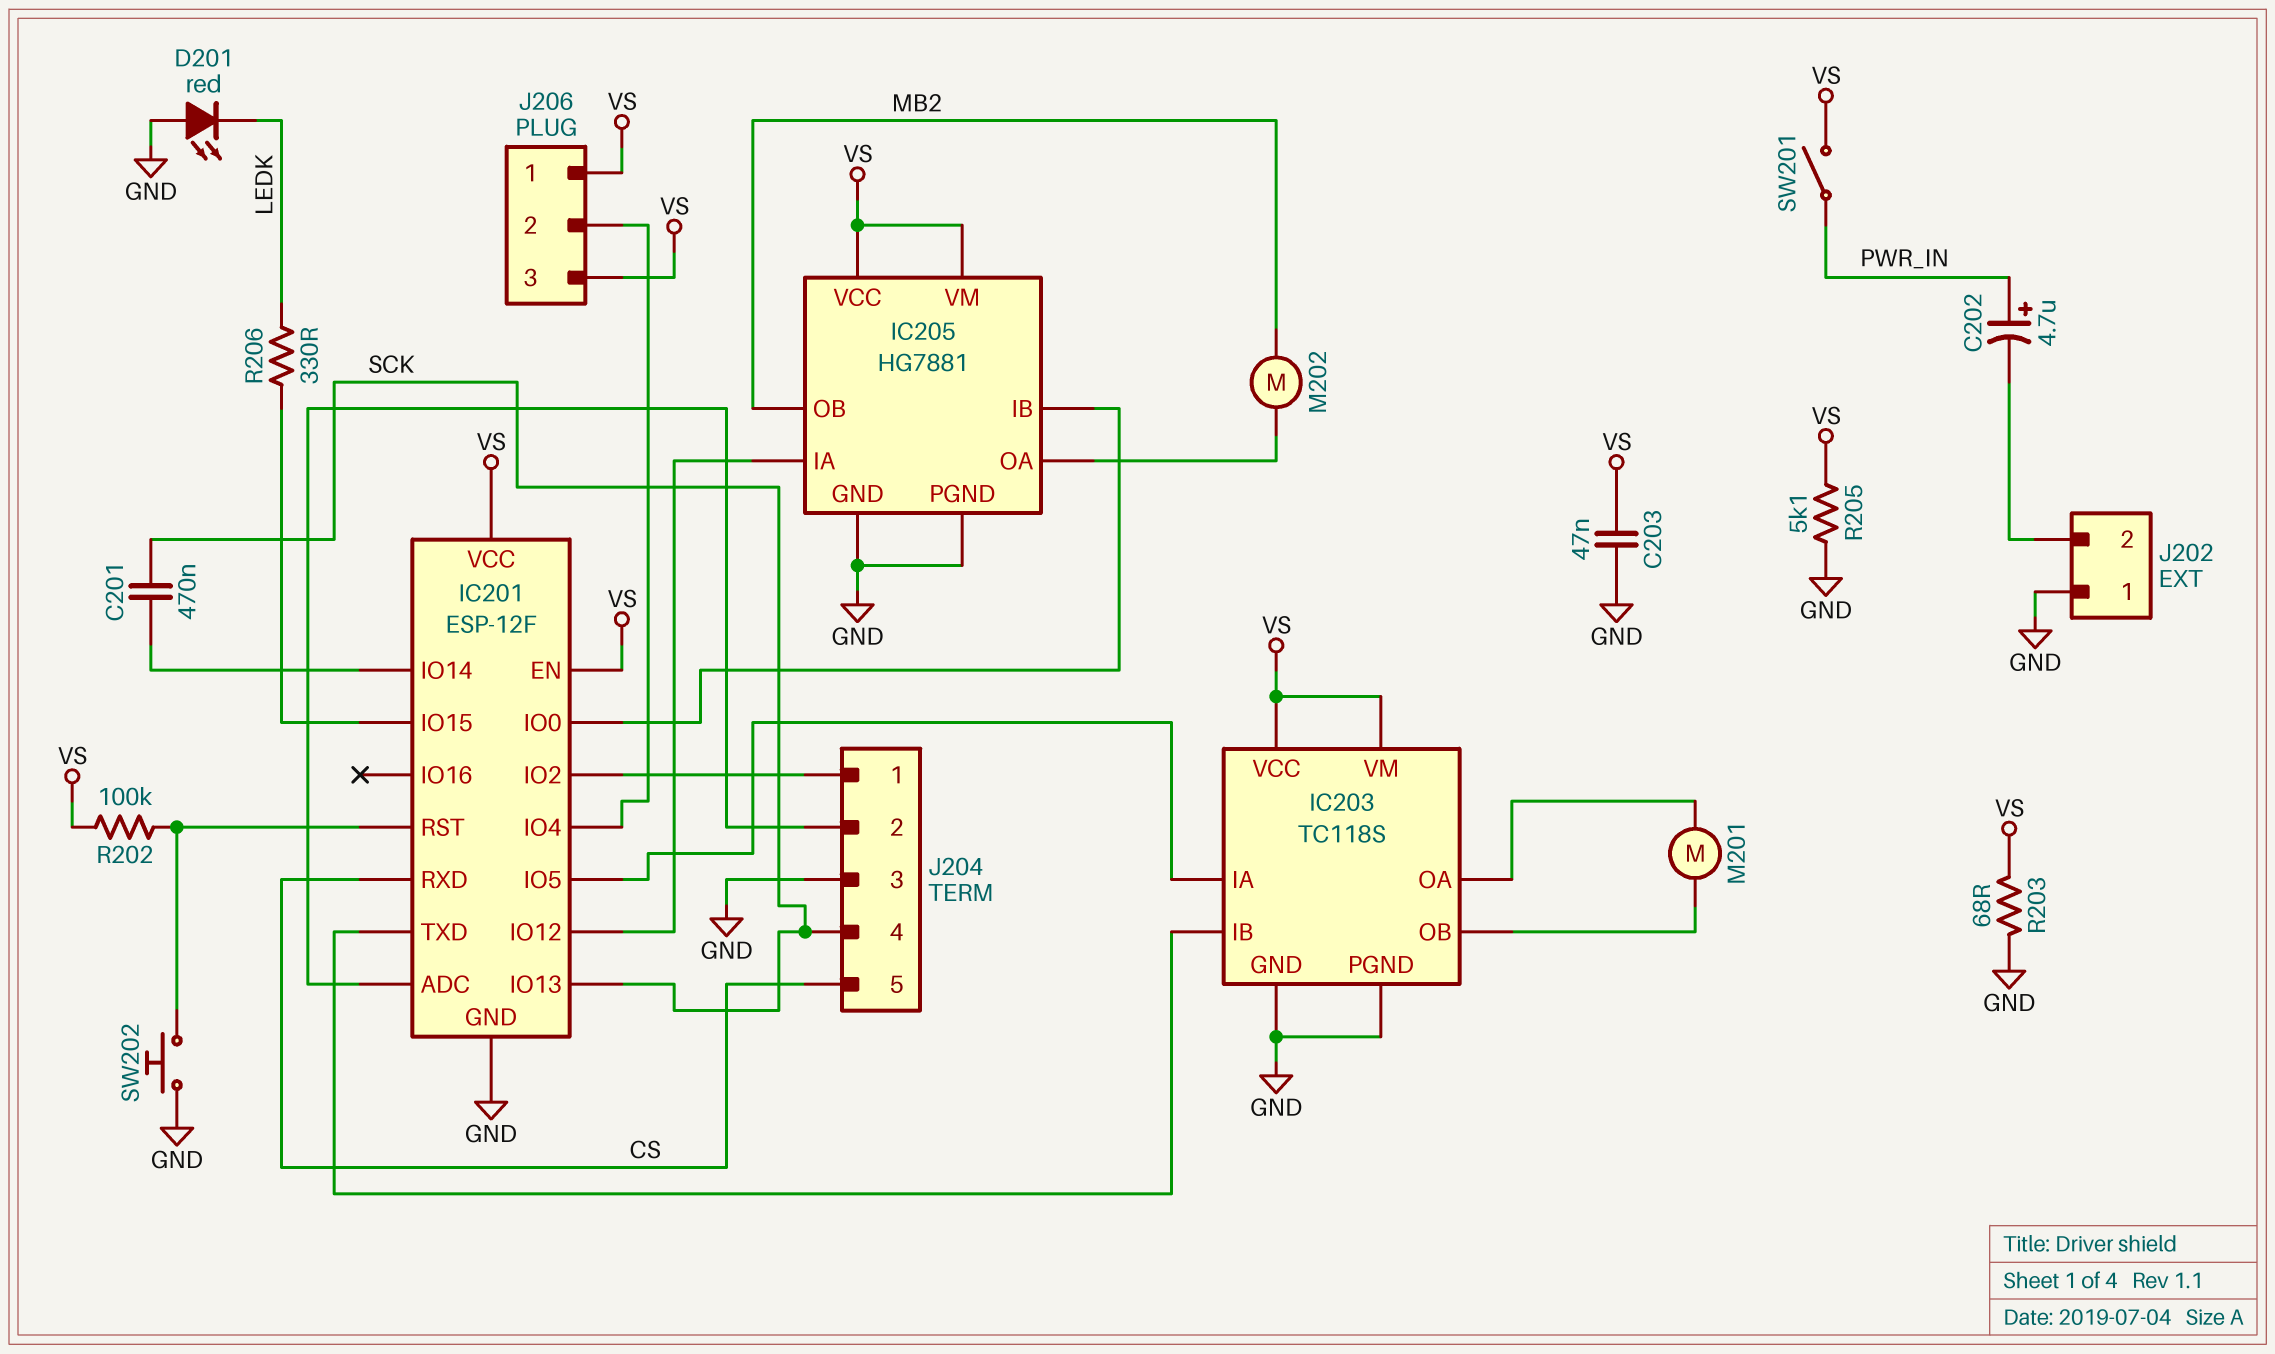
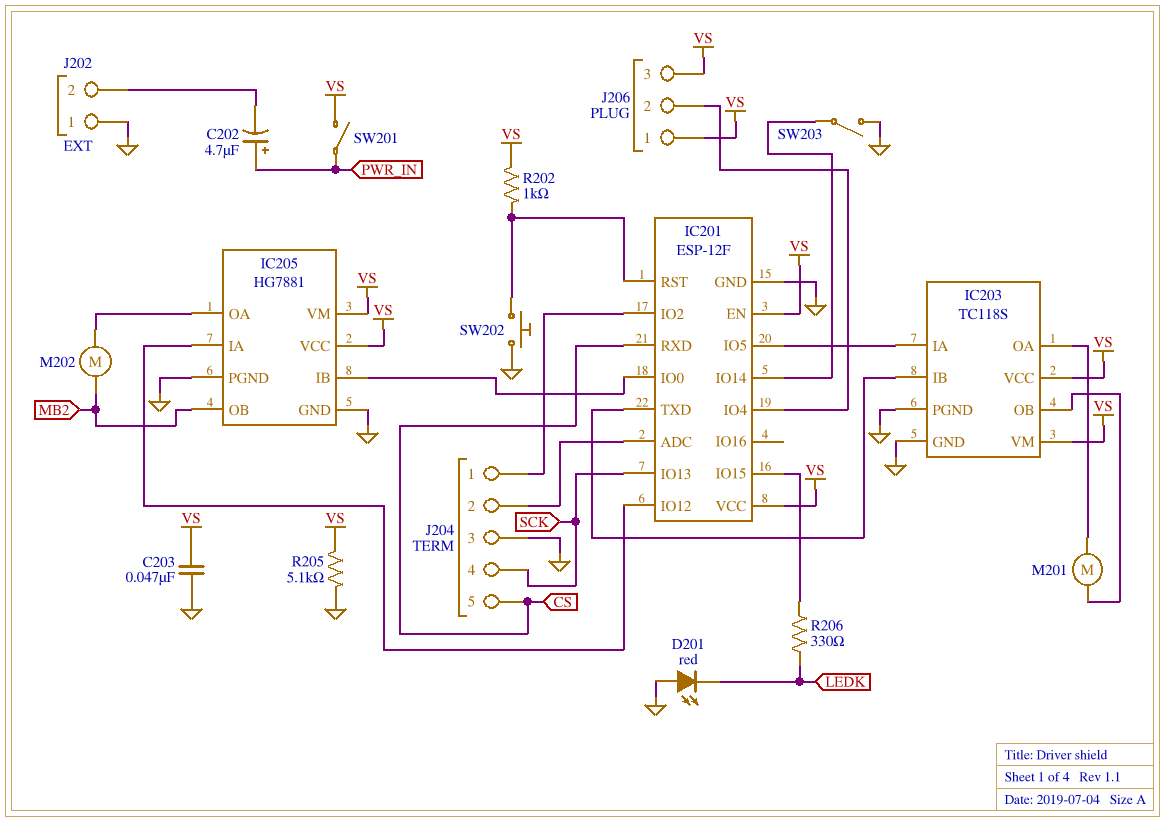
C201: 470nF (IC201/IO14, SCK) -> none
R202: 100k (IC201/RST, VS) -> 1k (IC201/RST, VS)
R203: 68 (GND, VS) -> none
SW203: none -> switch (GND, IC201/IO14)

